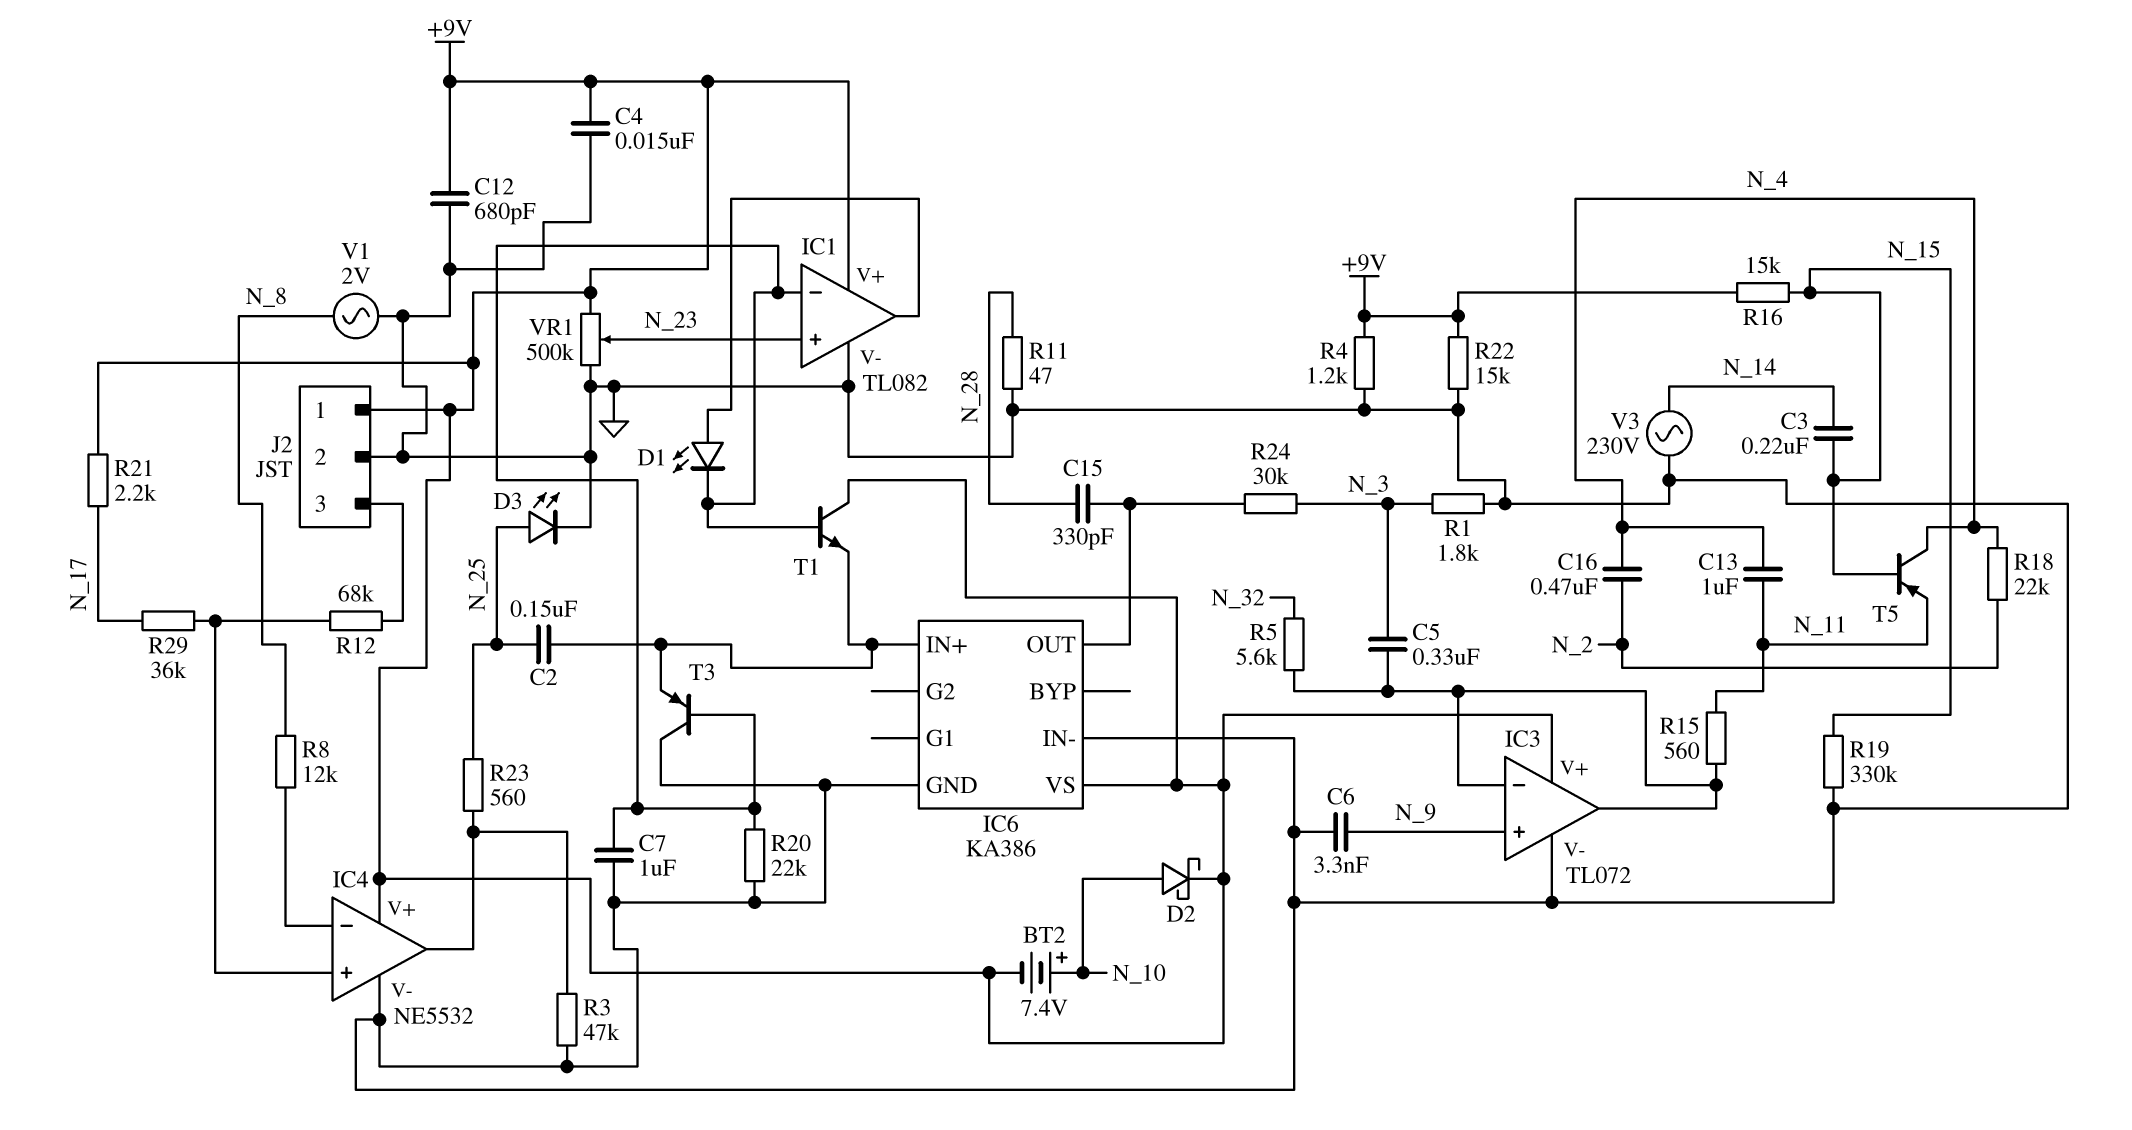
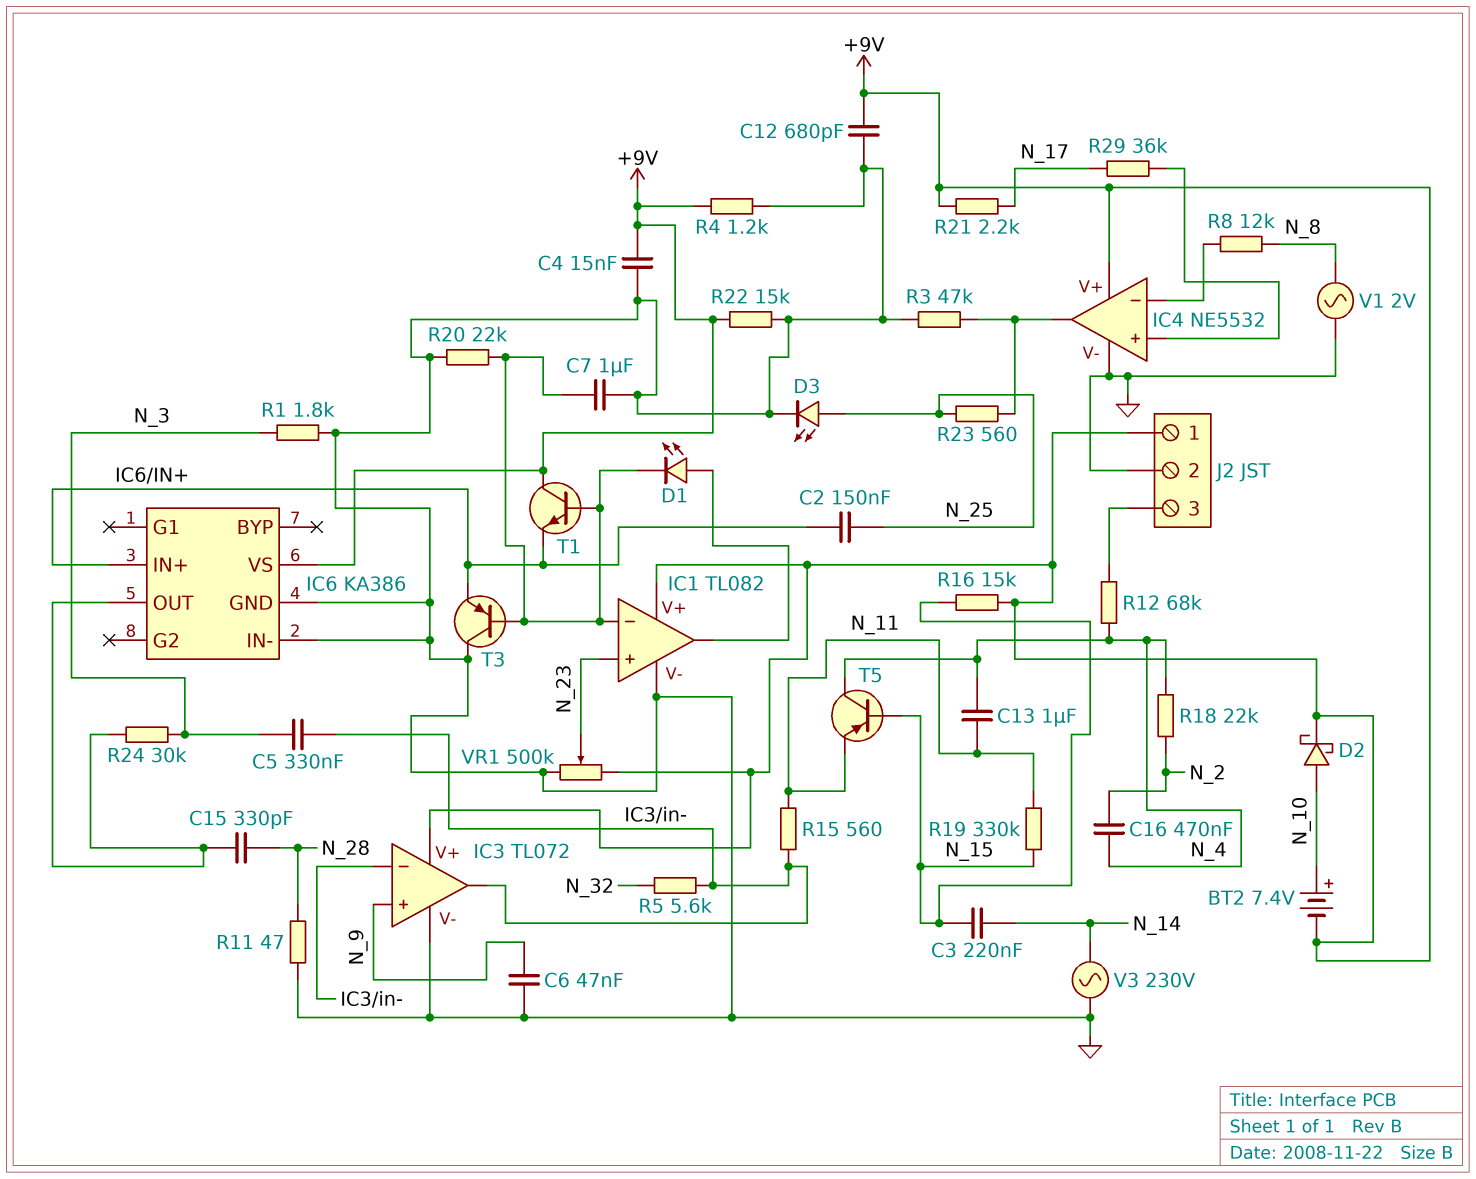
C6: 3.3nF (GND, N_9) -> 47nF (GND, N_9)
R12: 68k (IC4/in+, J2/3) -> 68k (J2/3, N_4)
R19: 330k (GND, N_15) -> 330k (N_11, N_15)

